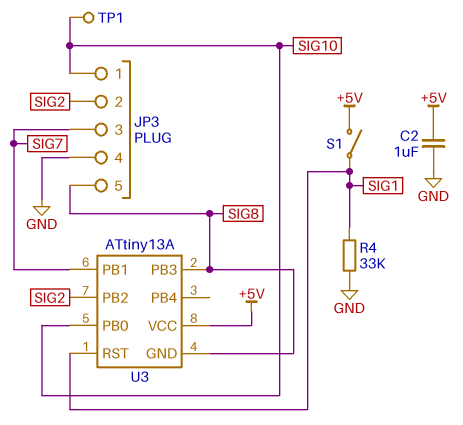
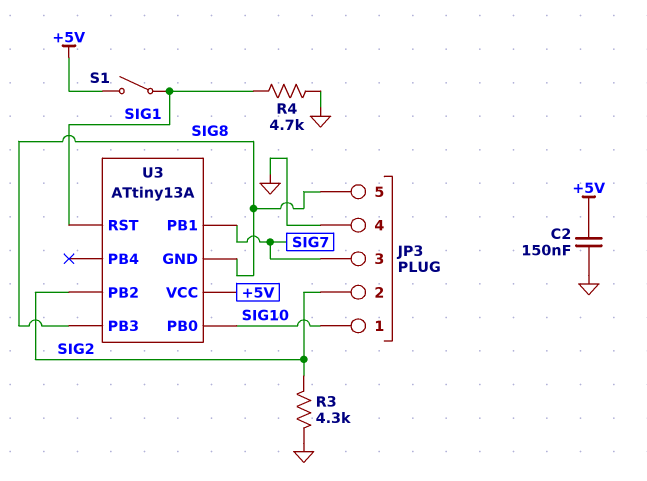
C2: 1uF (+5V, GND) -> 150nF (+5V, GND)
R3: none -> 4.3k (GND, SIG2)
R4: 33k (GND, SIG1) -> 4.7k (GND, SIG1)
TP1: test point (SIG10) -> none

